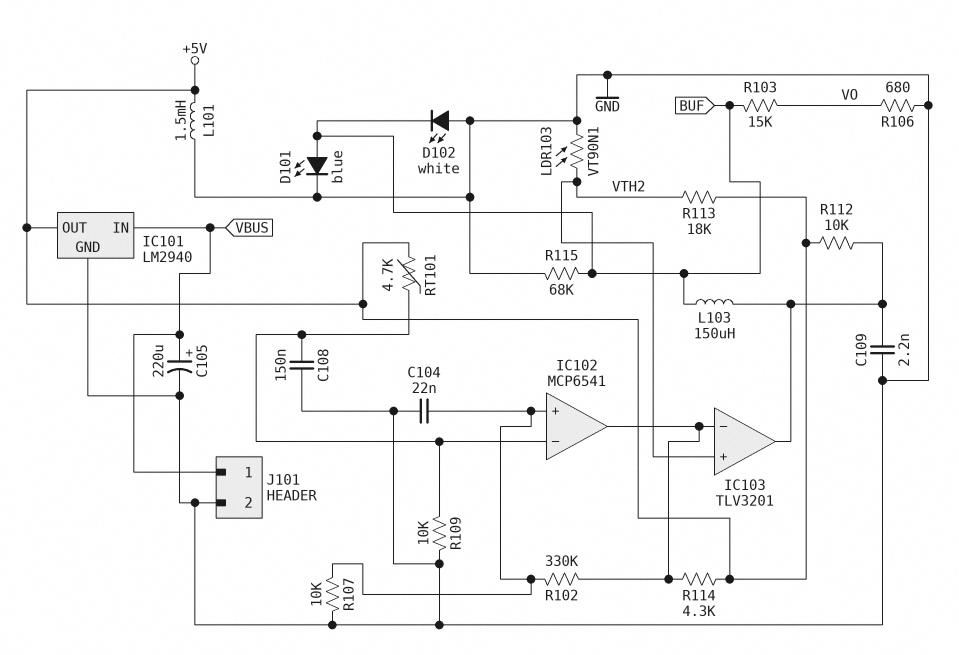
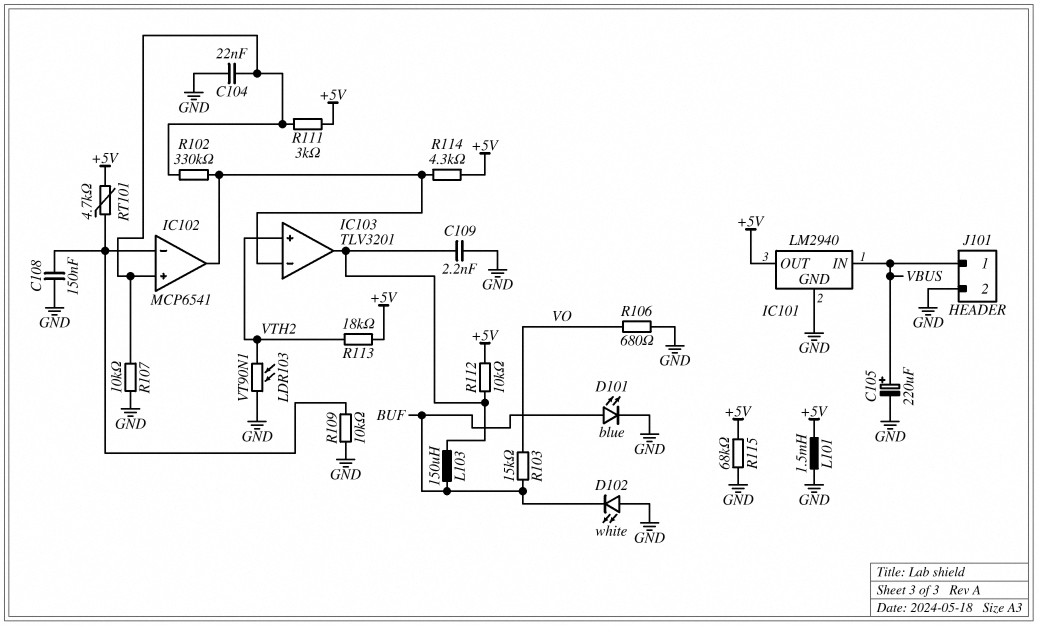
R111: none -> 3k (+5V, IC102/in+)
R115: 68k (BUF, GND) -> 68k (+5V, GND)

